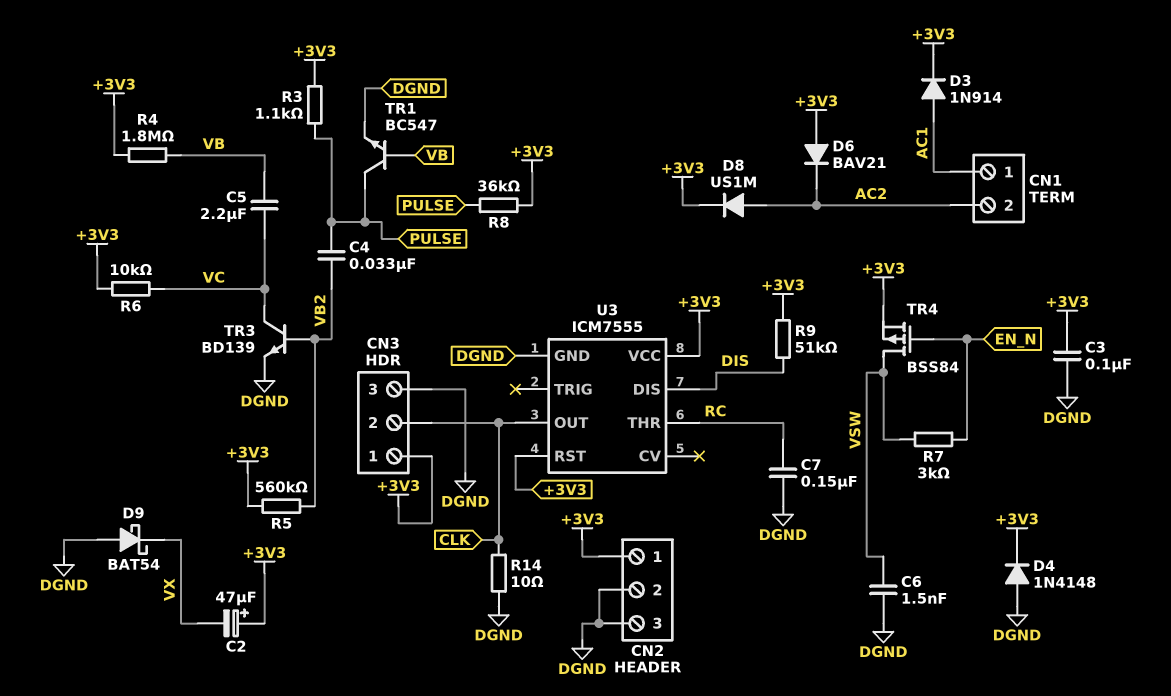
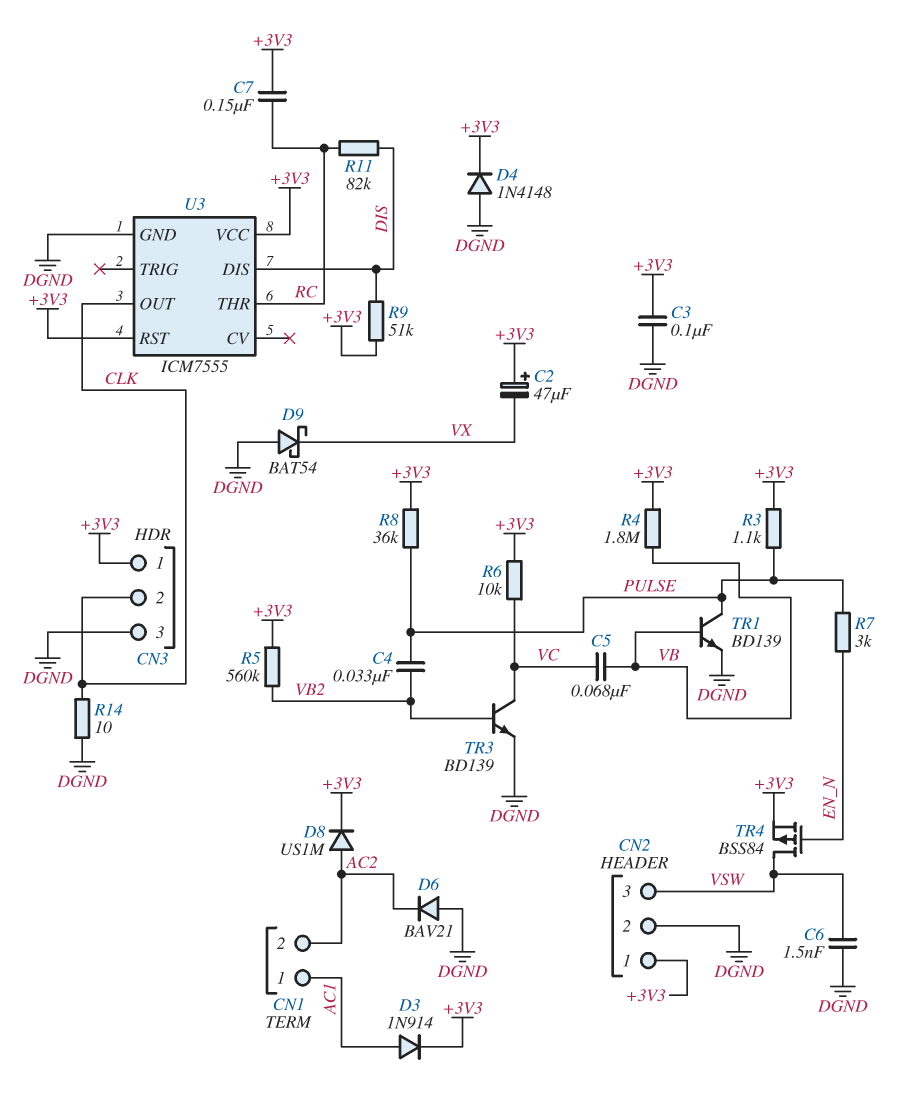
C5: 2.2uF (VB, VC) -> 68nF (VB, VC)
C7: 150nF (DGND, RC) -> 150nF (+3V3, RC)
CN2 pin 3: DGND -> VSW
D6: diode BAV21 (A +3V3, K AC2) -> diode BAV21 (A DGND, K AC2)
R7: 3k (EN_N, VSW) -> 3k (EN_N, PULSE)
R11: none -> 82k (DIS, RC)
TR1: NPN BC547 (B VB, C PULSE, E DGND) -> NPN BD139 (B VB, C PULSE, E DGND)

